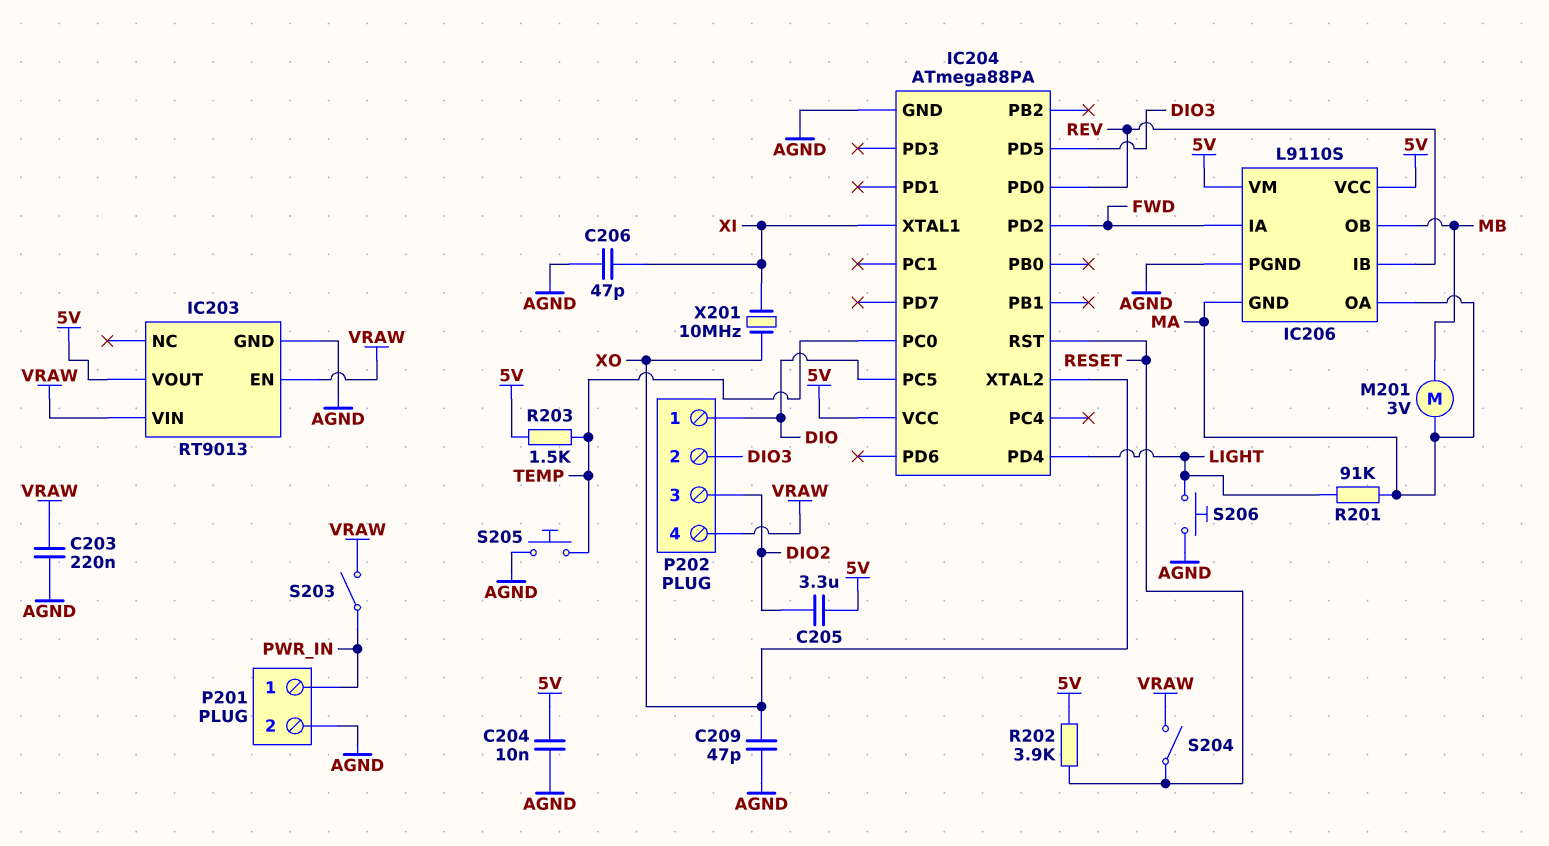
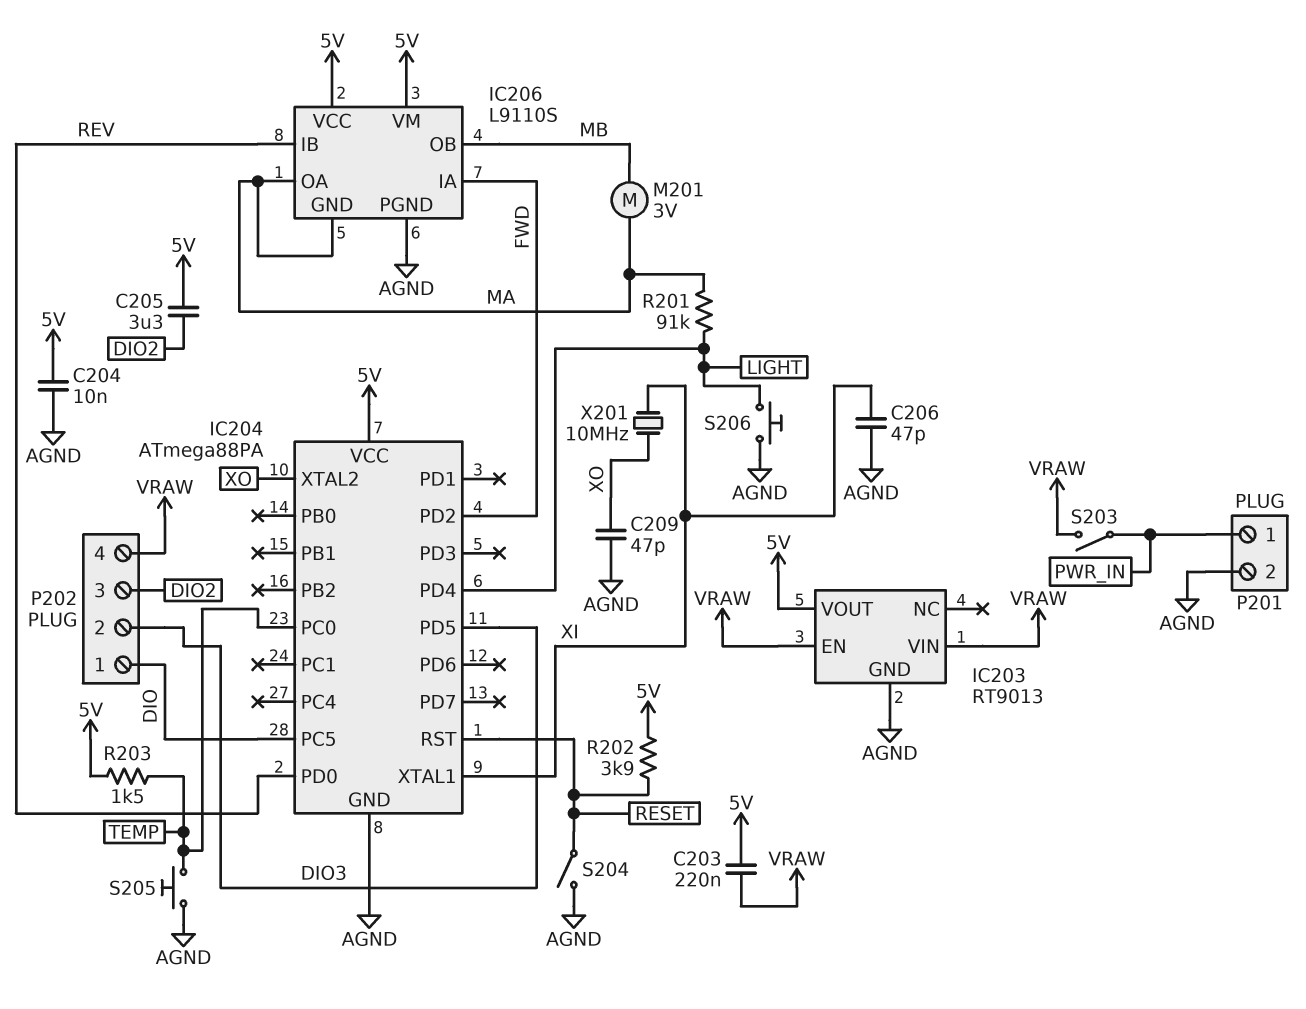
C203: 220nF (AGND, VRAW) -> 220nF (5V, VRAW)
S204: switch (RESET, VRAW) -> switch (AGND, RESET)

